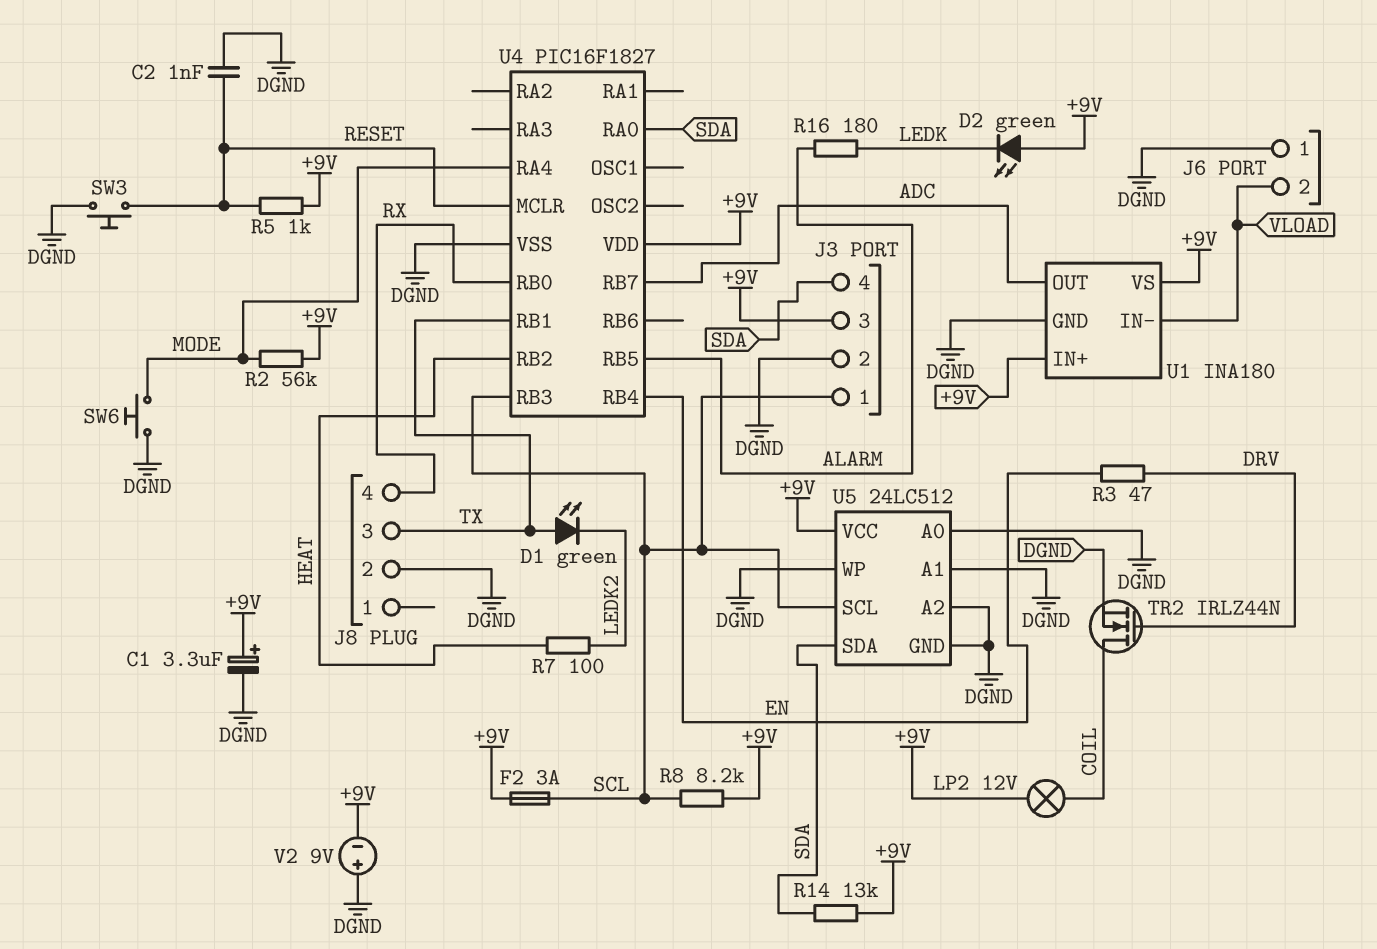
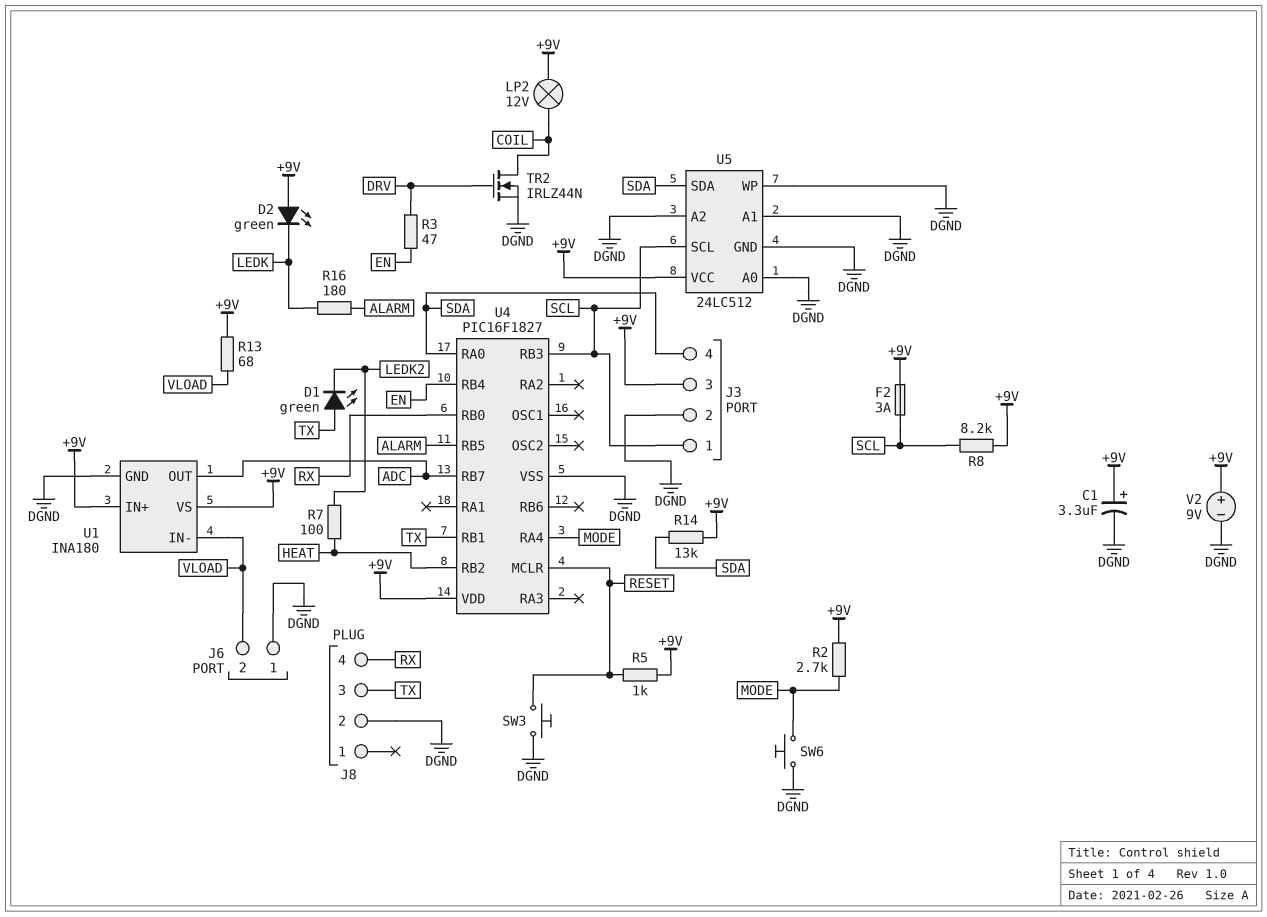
C2: 1nF (DGND, RESET) -> none
R2: 56k (+9V, MODE) -> 2.7k (+9V, MODE)
R13: none -> 68 (+9V, VLOAD)
V2: 9V (plus DGND, minus +9V) -> 9V (plus +9V, minus DGND)

